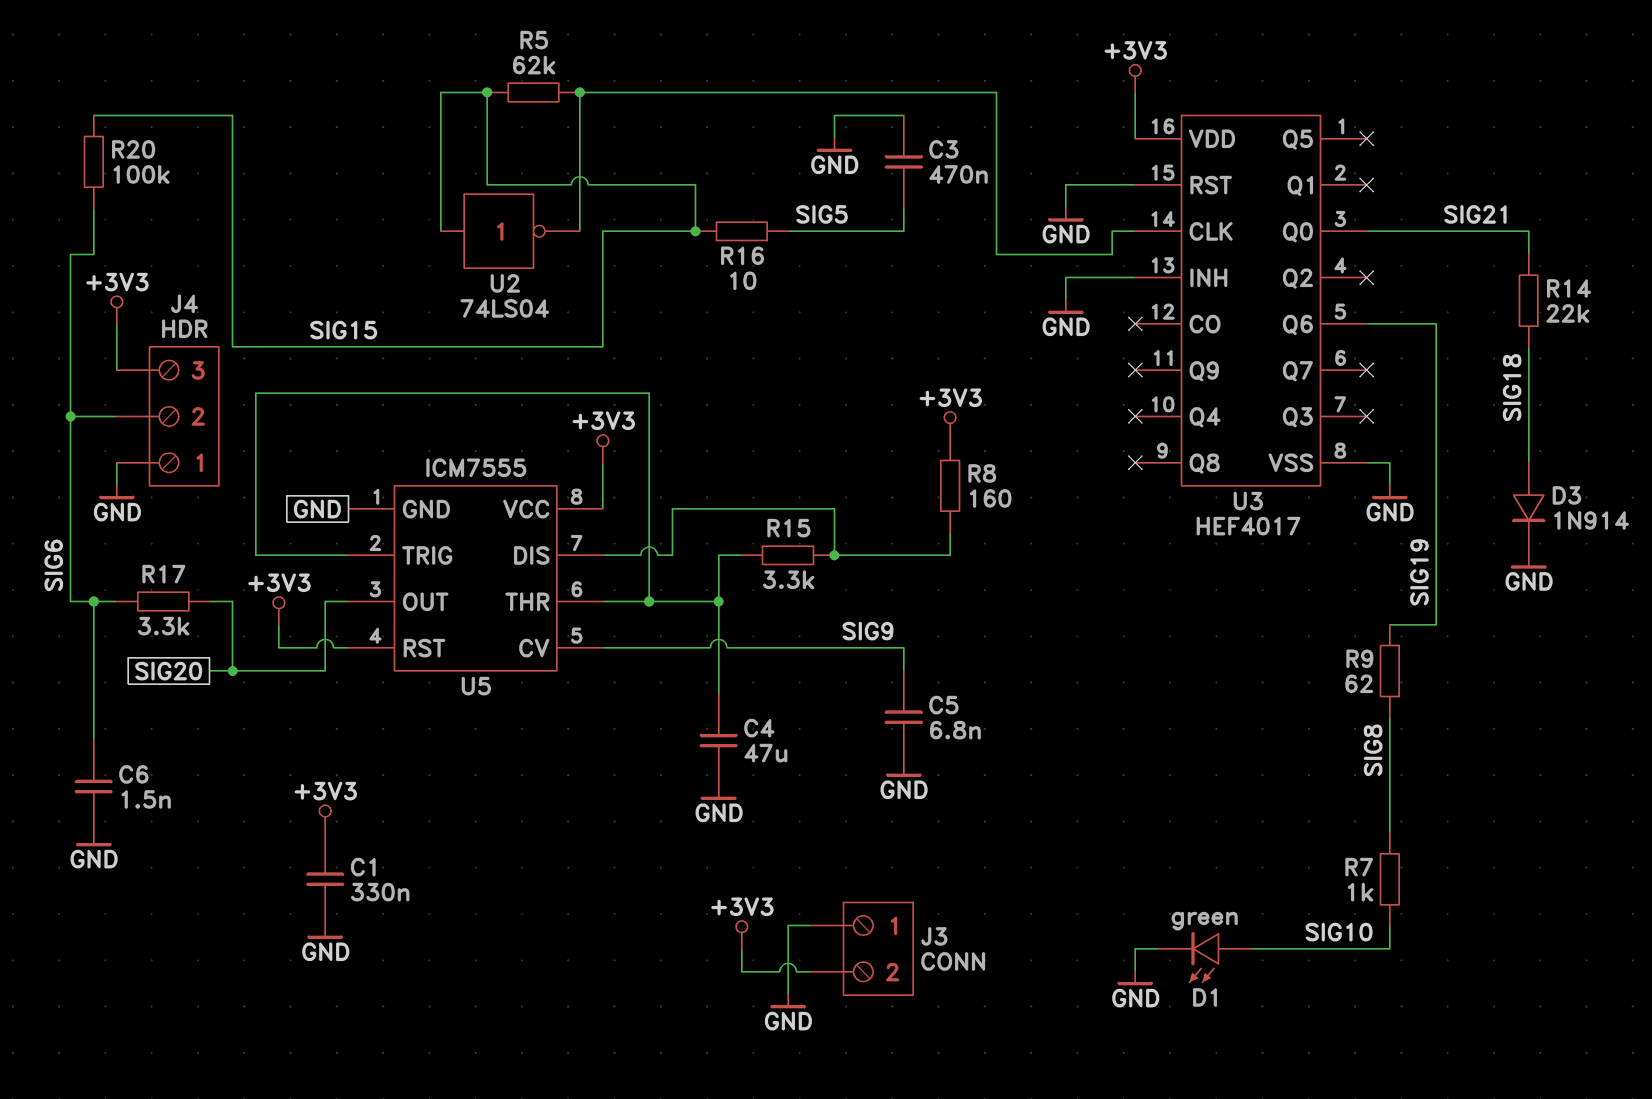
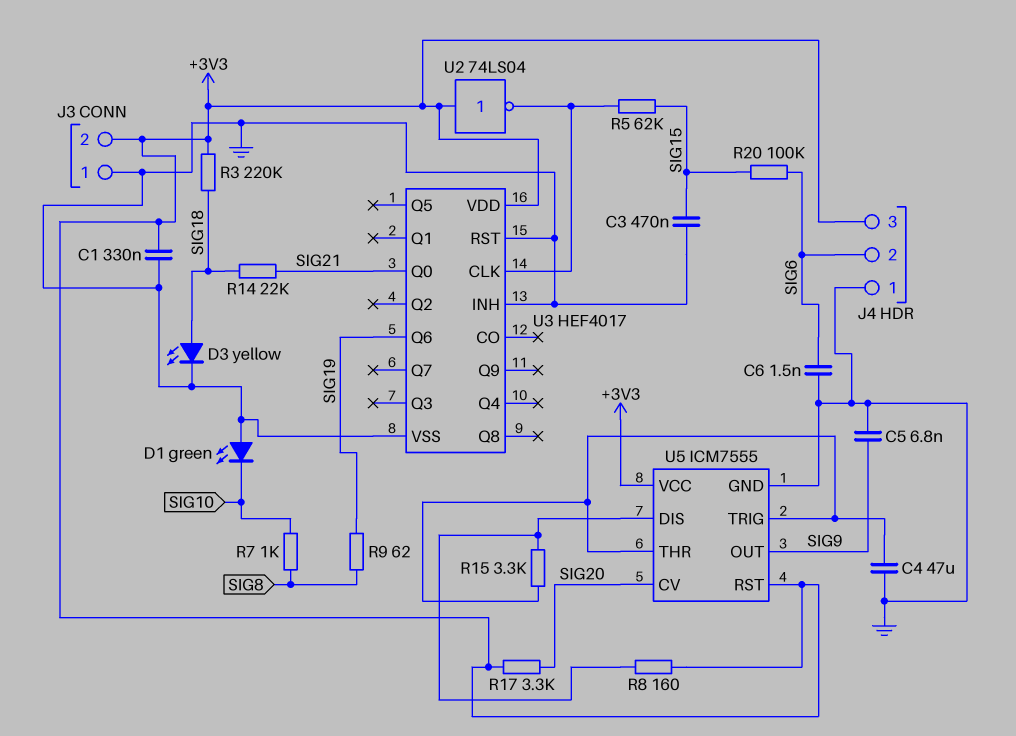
C3: 470nF (GND, SIG5) -> 470nF (GND, SIG15)
D1: LED green (A SIG10, K GND) -> LED green (A GND, K SIG10)
D3: diode 1N914 (A SIG18, K GND) -> LED yellow (A SIG18, K GND)
R3: none -> 220k (+3V3, SIG18)
R16: 10 (SIG5, SIG15) -> none
R17: 3.3k (SIG6, SIG20) -> 3.3k (+3V3, SIG20)
U2: NOT 74LS04 (in SIG15, out U3/CLK) -> NOT 74LS04 (in +3V3, out U3/CLK)
U5 pin CV: SIG9 -> SIG20
U5 pin OUT: SIG20 -> SIG9

